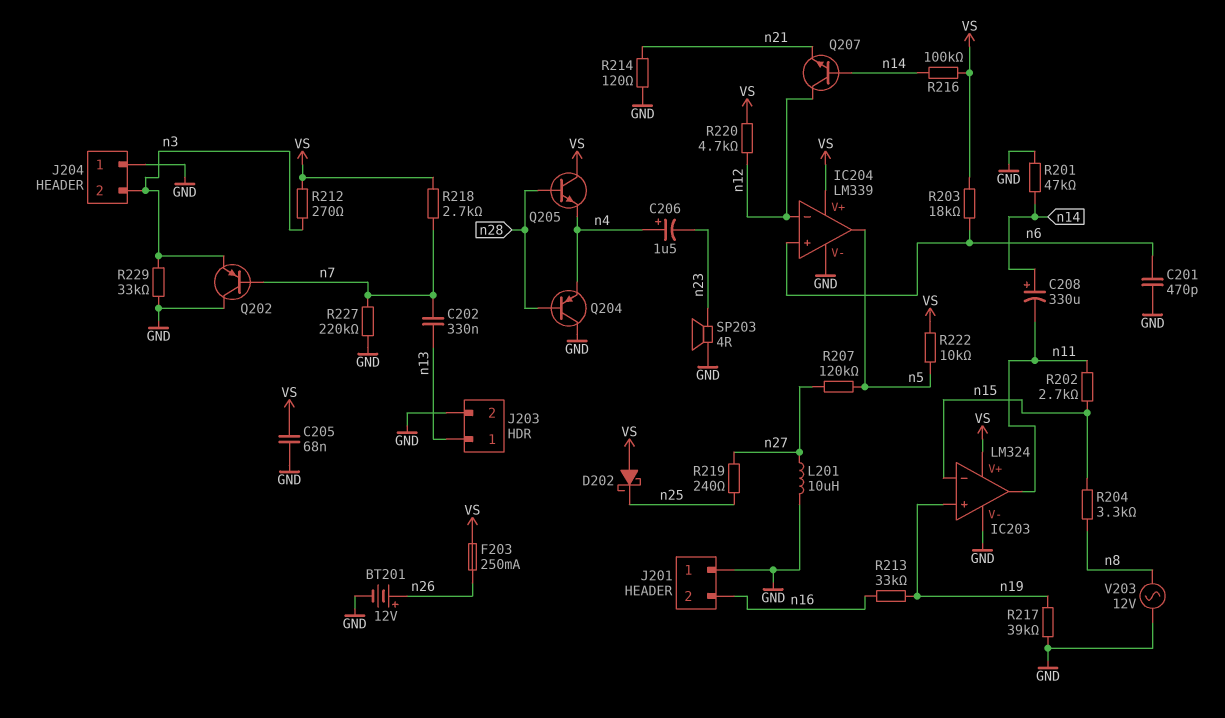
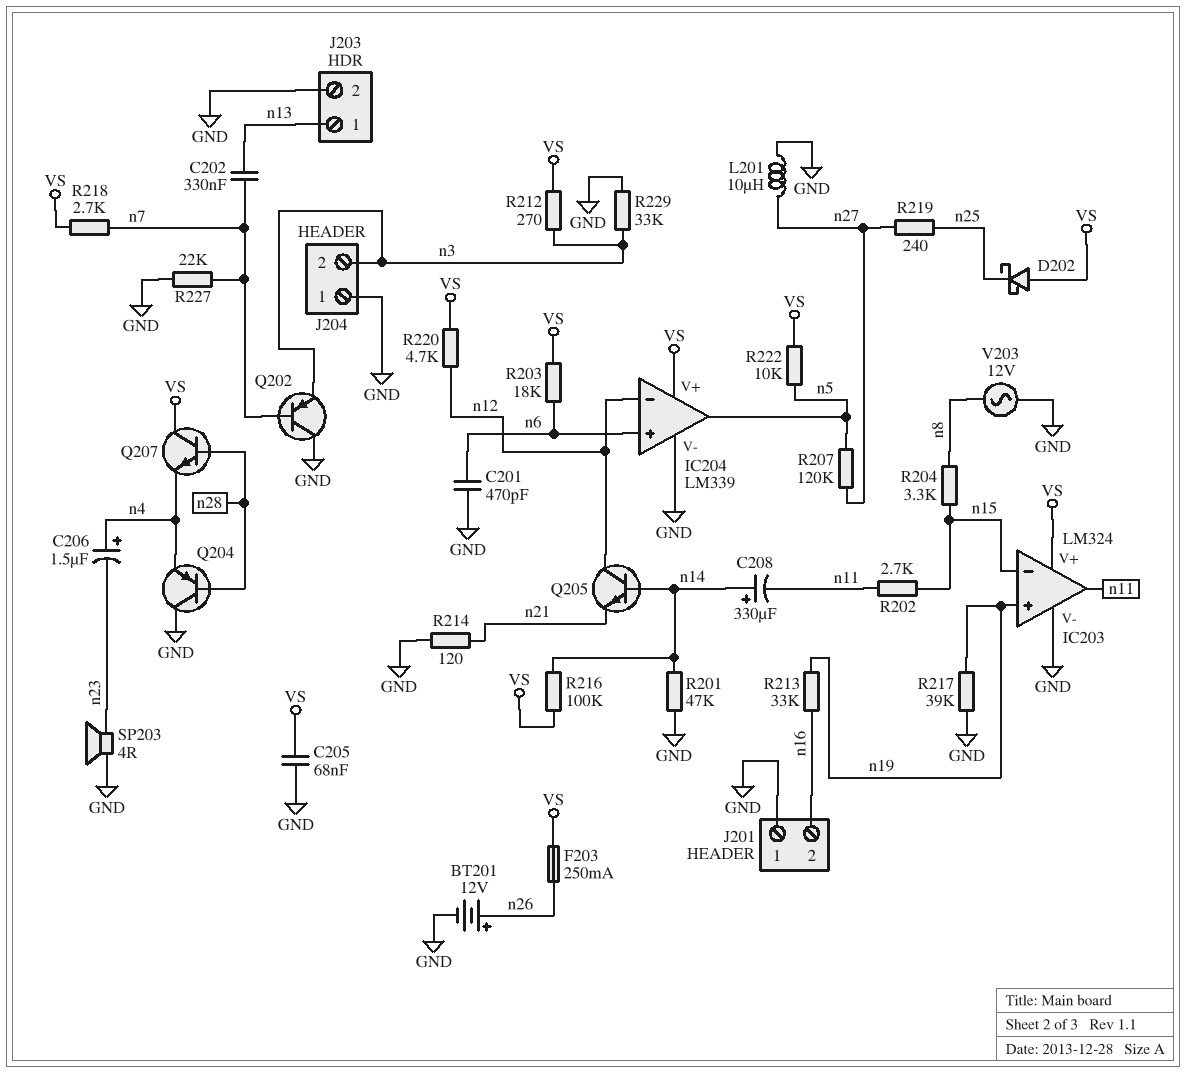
Q205: NPN (B n28, C VS, E n4) -> NPN (B n14, C n12, E n21)
Q207: NPN (B n14, C n12, E n21) -> NPN (B n28, C VS, E n4)
R227: 220k (GND, n7) -> 22k (GND, n7)

